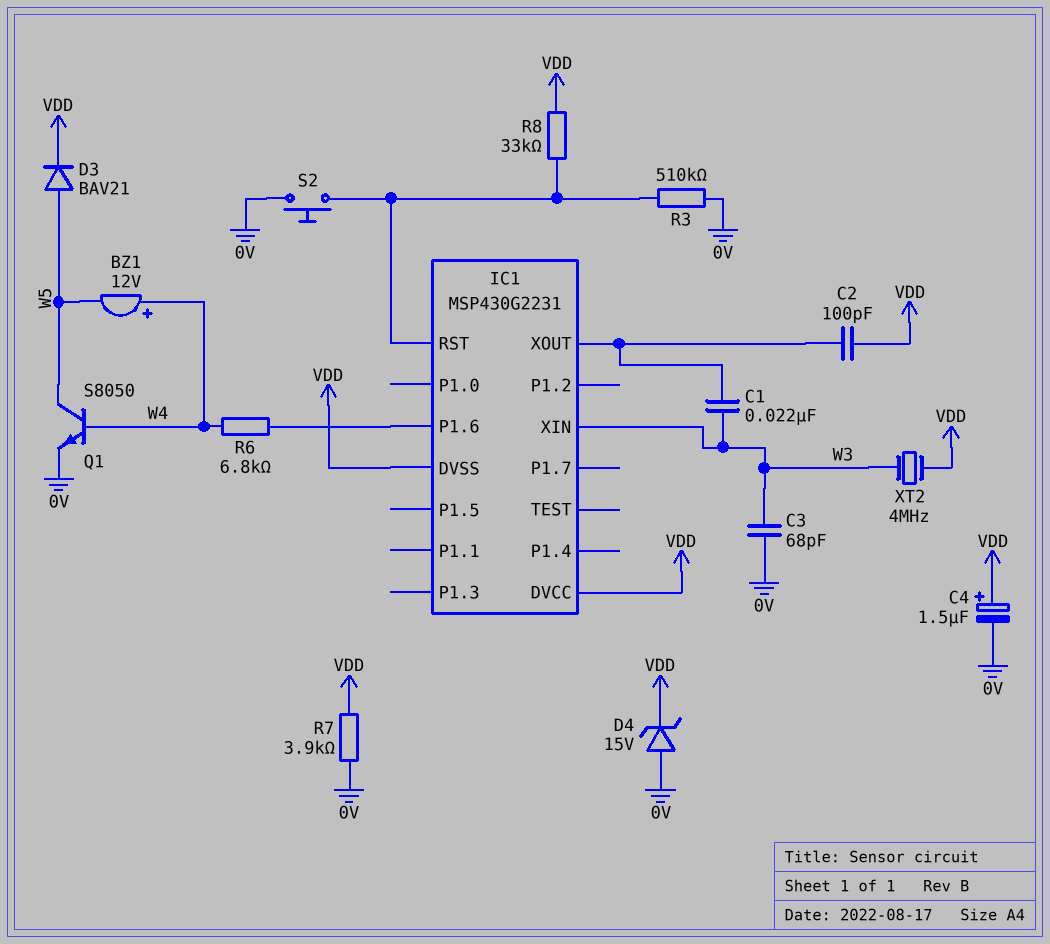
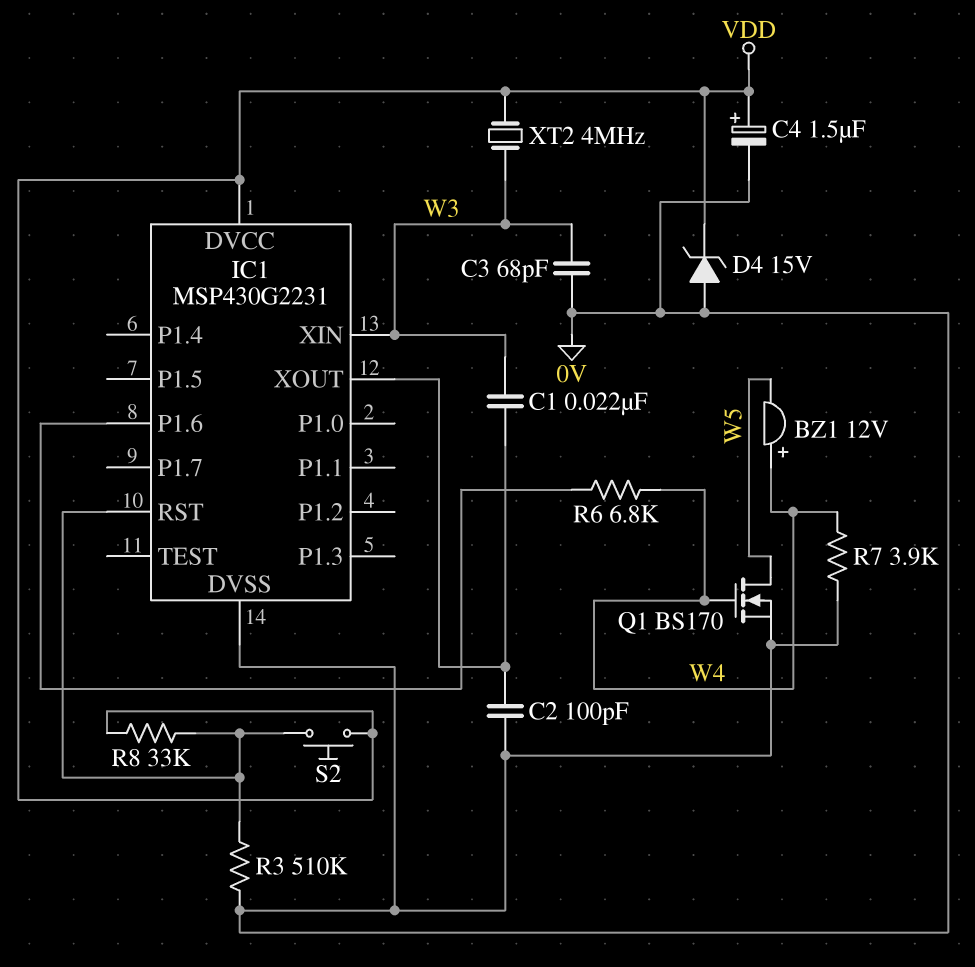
C2: 100pF (IC1/XOUT, VDD) -> 100pF (0V, IC1/XOUT)
D3: diode BAV21 (A W5, K VDD) -> none
IC1 pin DVSS: VDD -> 0V
Q1: NPN S8050 (B W4, C W5, E 0V) -> NMOS BS170 (G W4, D W5, S 0V)
R7: 3.9k (0V, VDD) -> 3.9k (0V, W4)
S2: button (0V, IC1/RST) -> button (IC1/RST, VDD)

